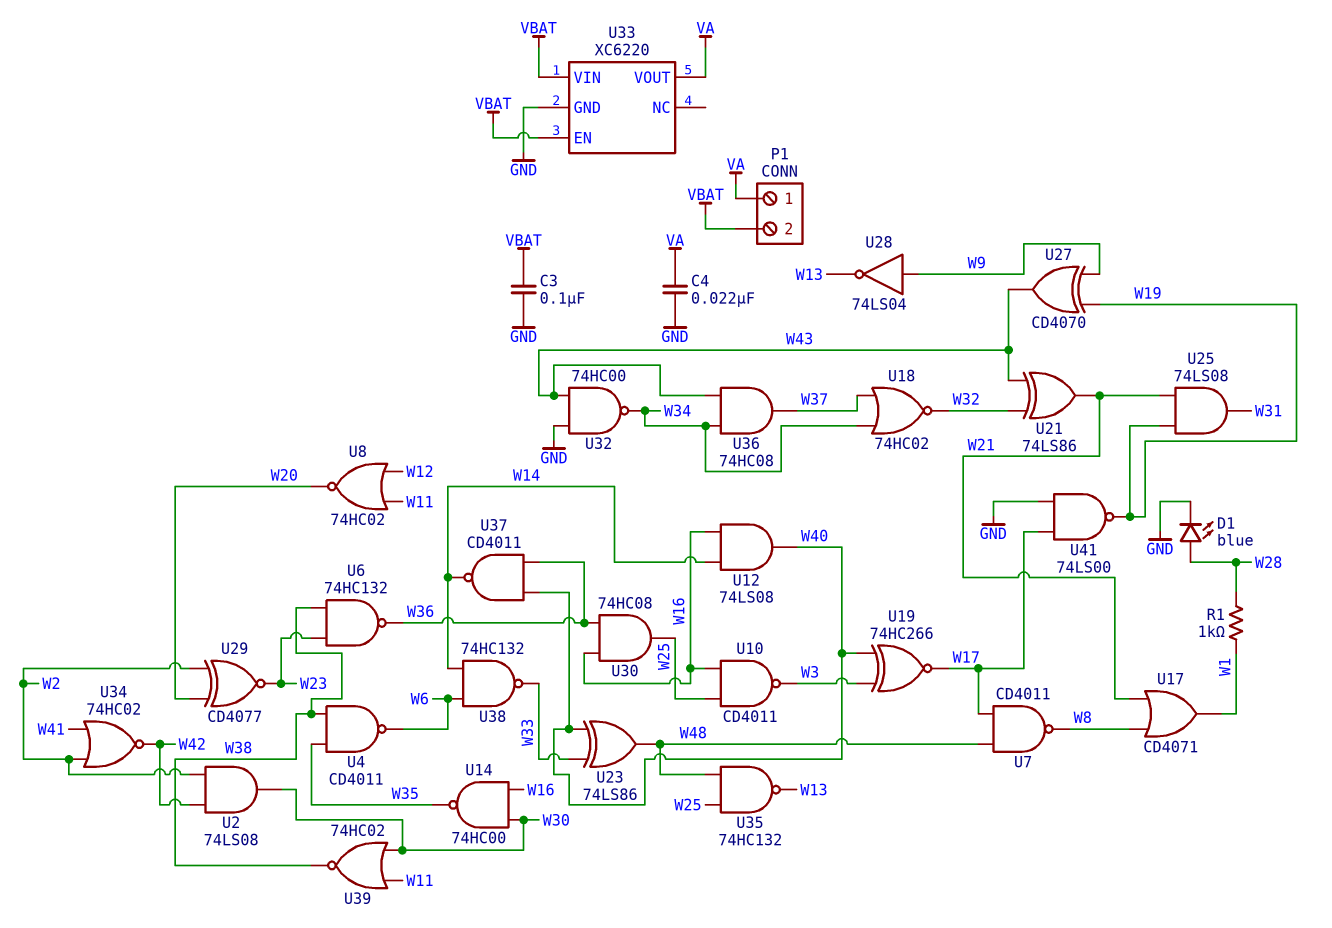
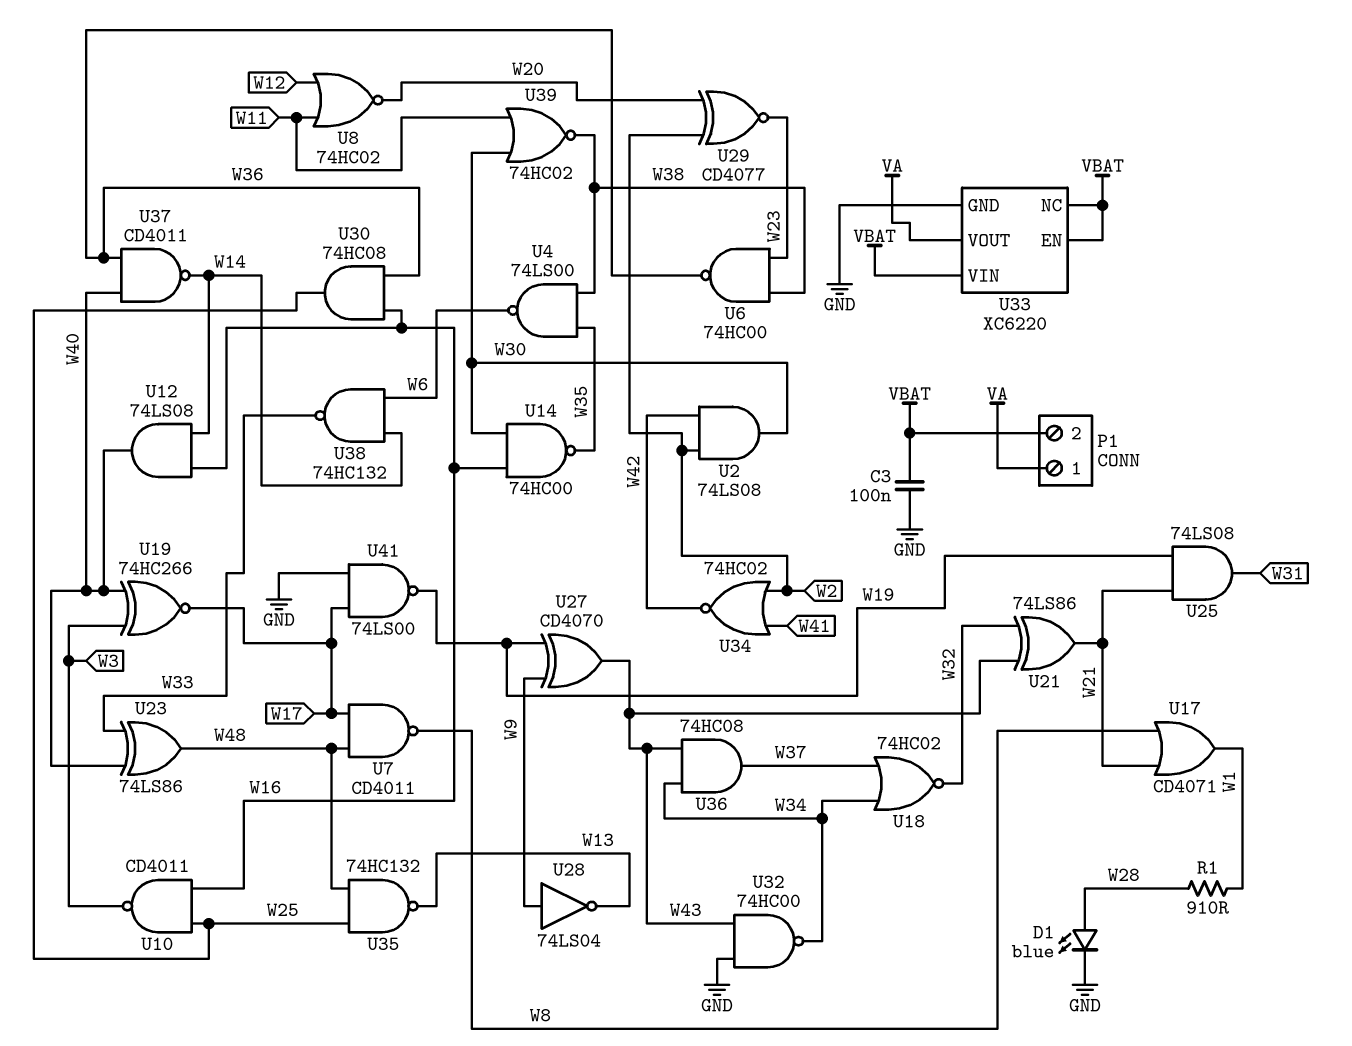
C4: 22nF (GND, VA) -> none
R1: 1k (W1, W28) -> 910 (W1, W28)
U4: NAND CD4011 (in W35, in W38, out W6) -> NAND 74LS00 (in W35, in W38, out W6)
U6: NAND 74HC132 (in W23, in W38, out W36) -> NAND 74HC00 (in W23, in W38, out W36)
U33 pin NC: none -> VBAT

